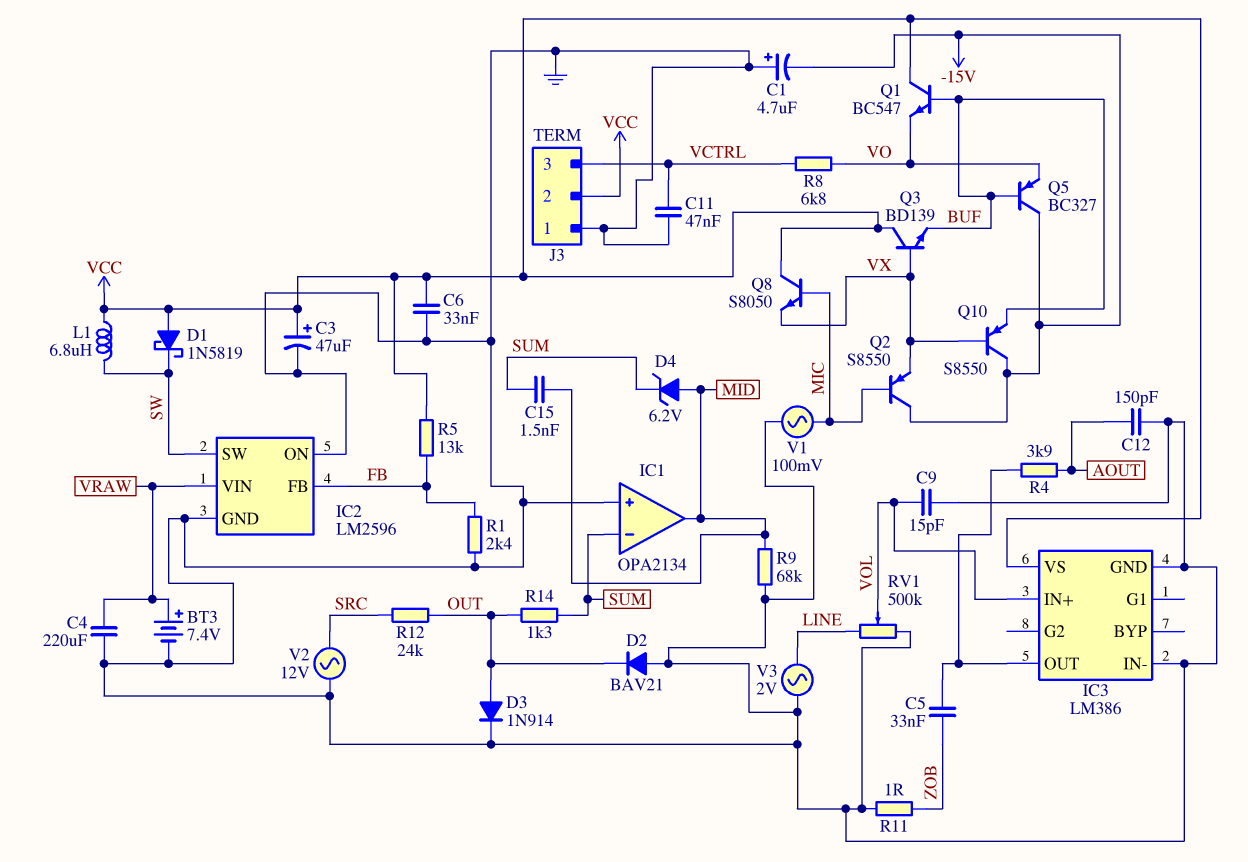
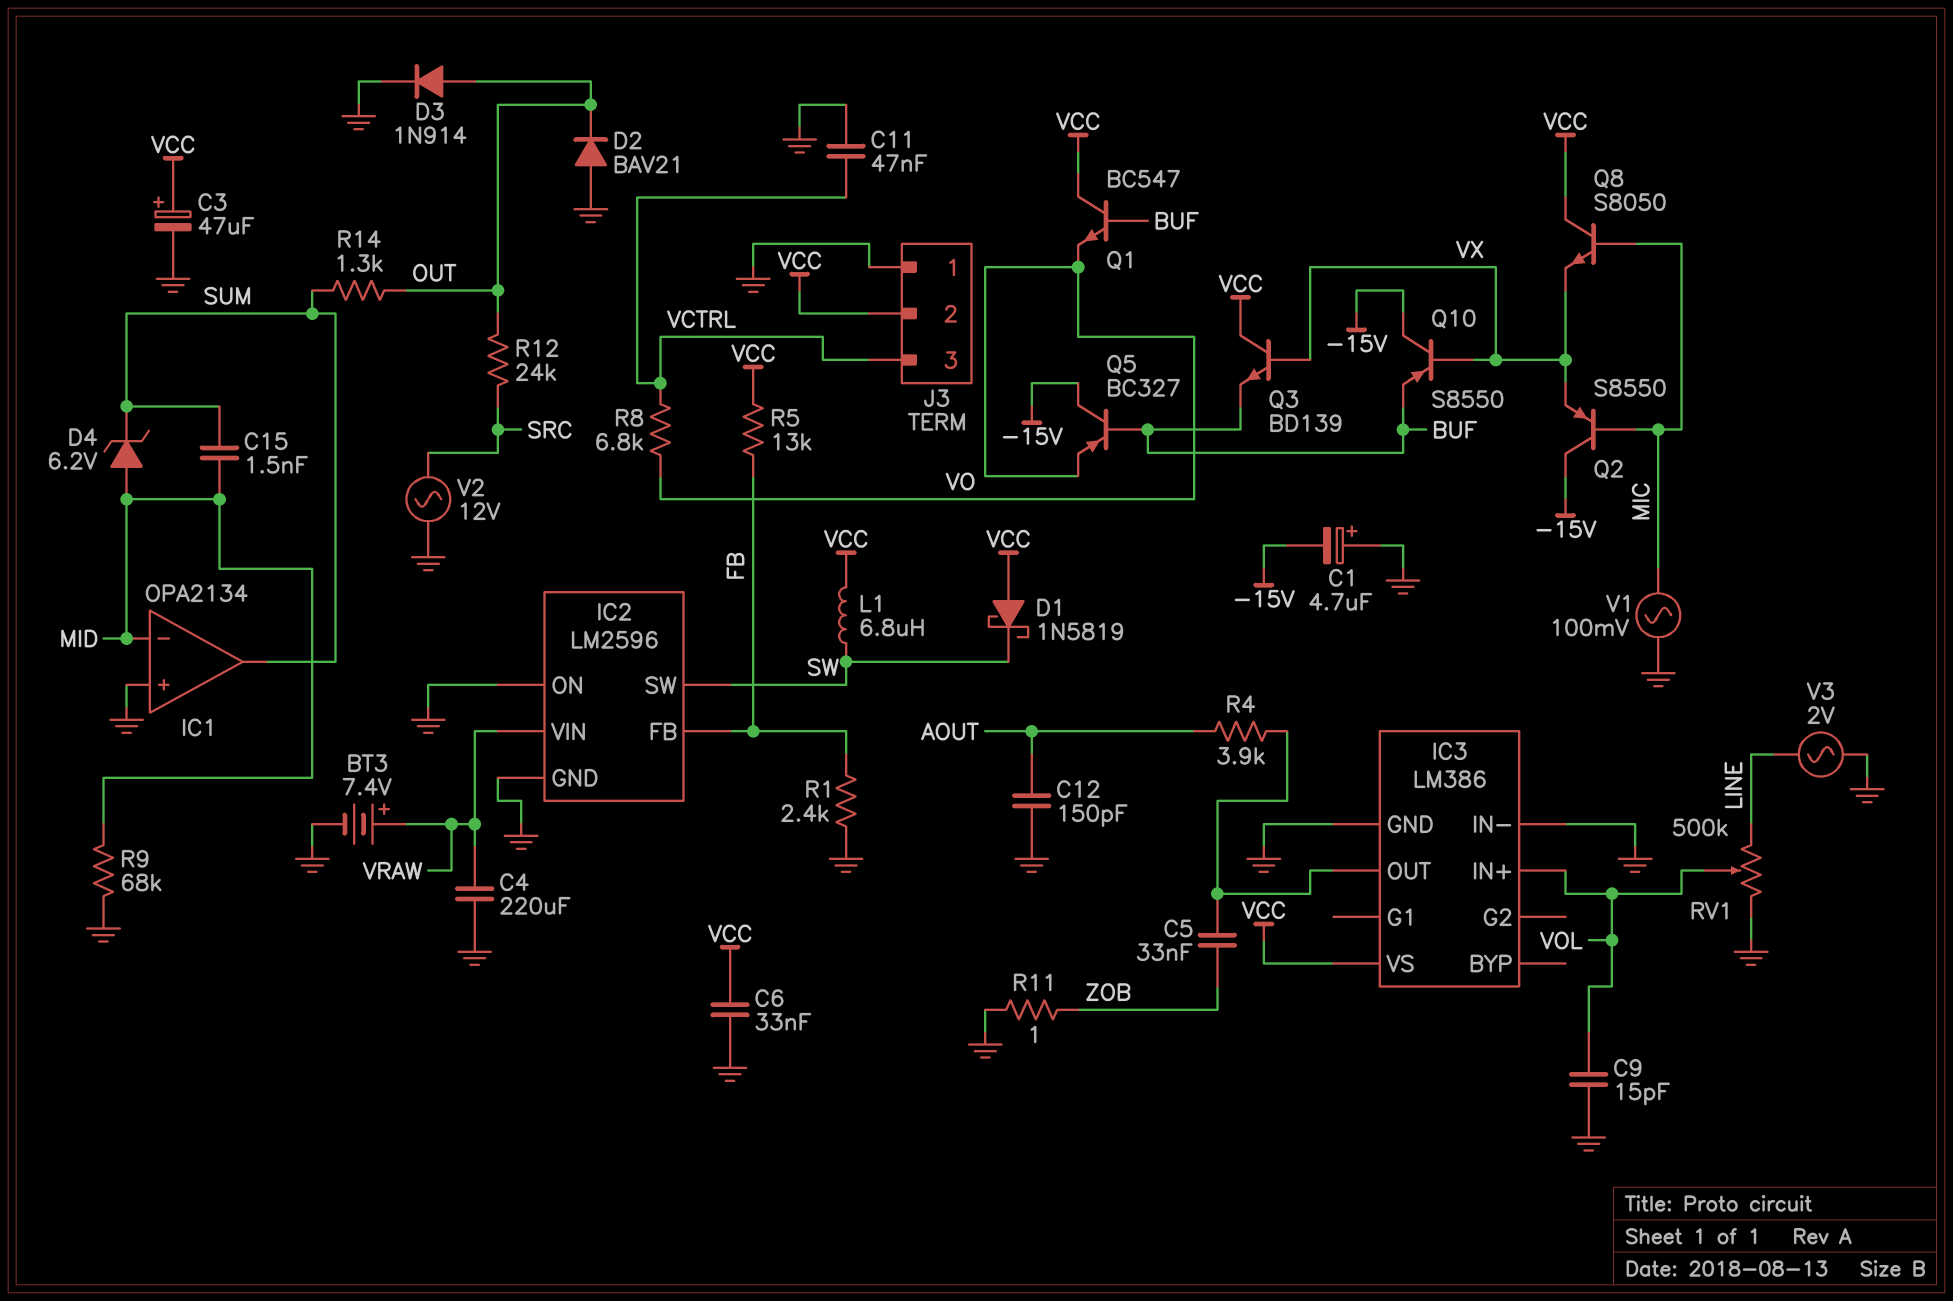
IC1 pin in-: SUM -> MID
IC1 pin out: MID -> SUM

